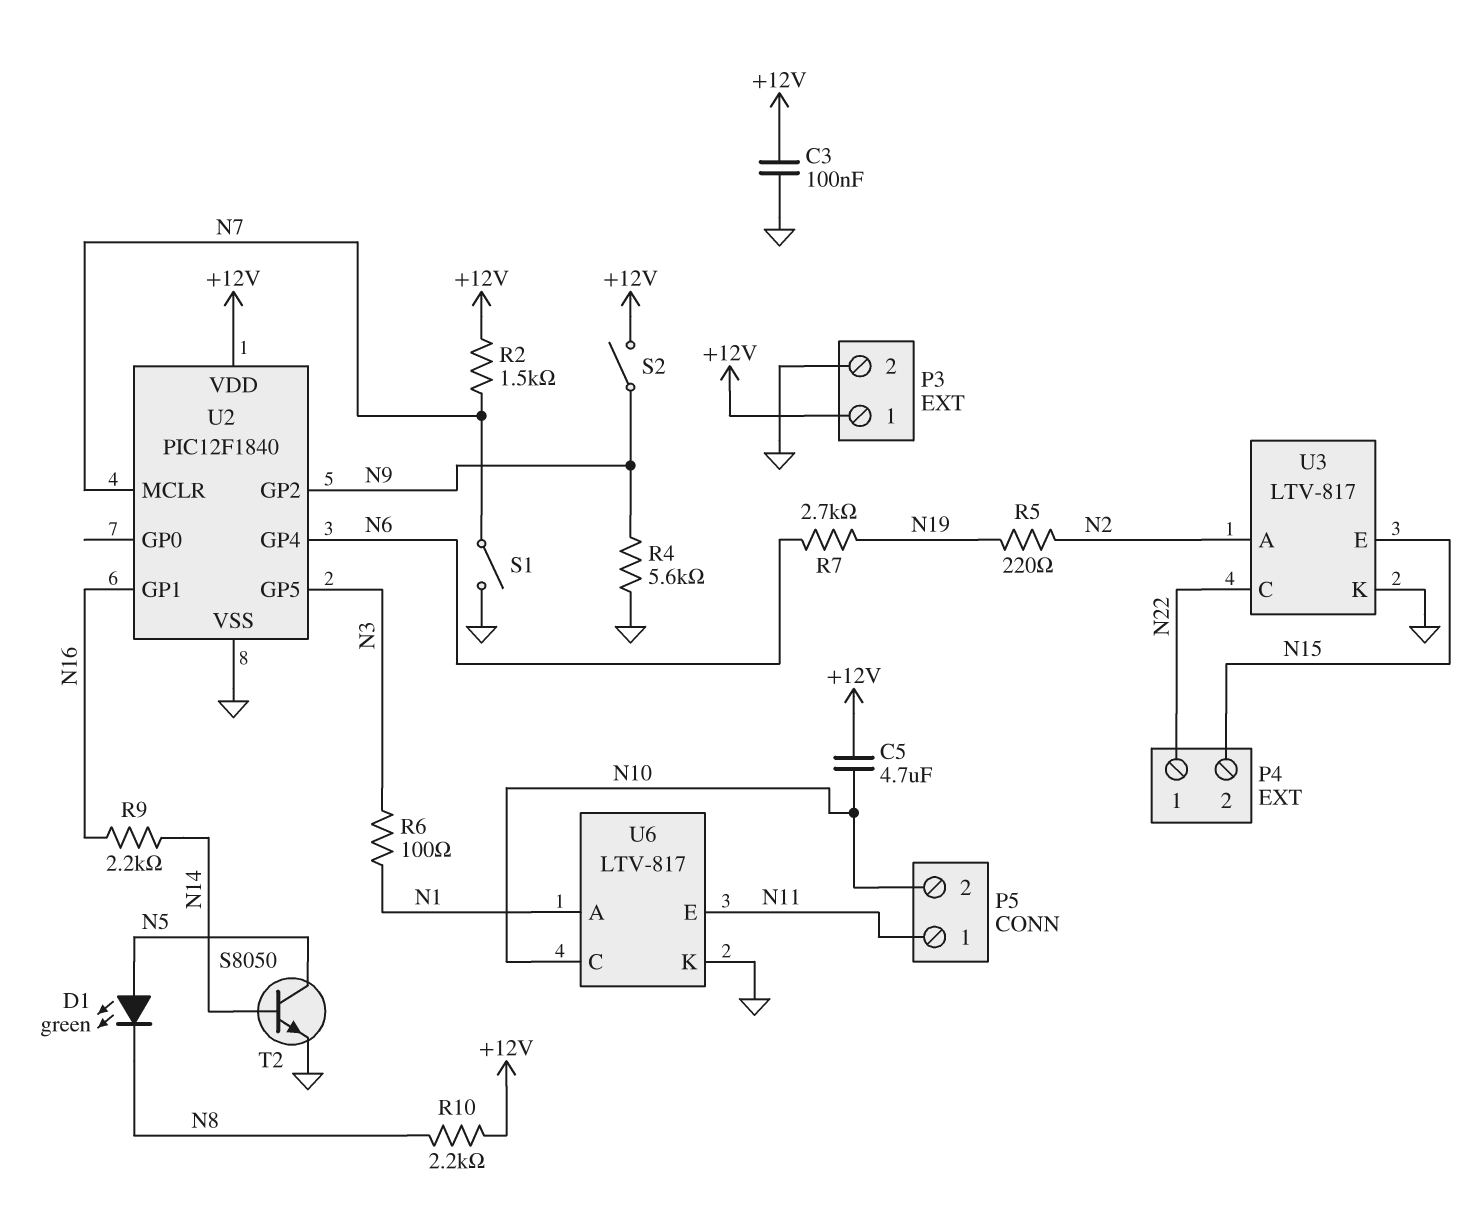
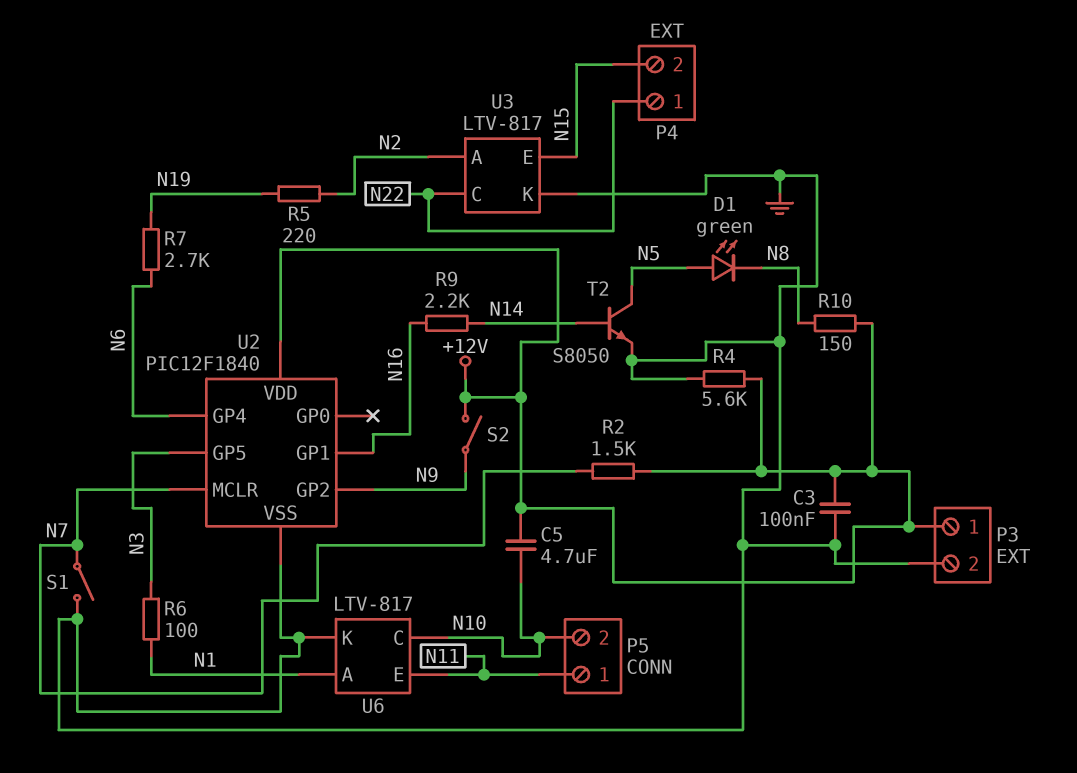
R4: 5.6k (GND, N9) -> 5.6k (+12V, GND)
R10: 2.2k (+12V, N8) -> 150 (+12V, N8)

